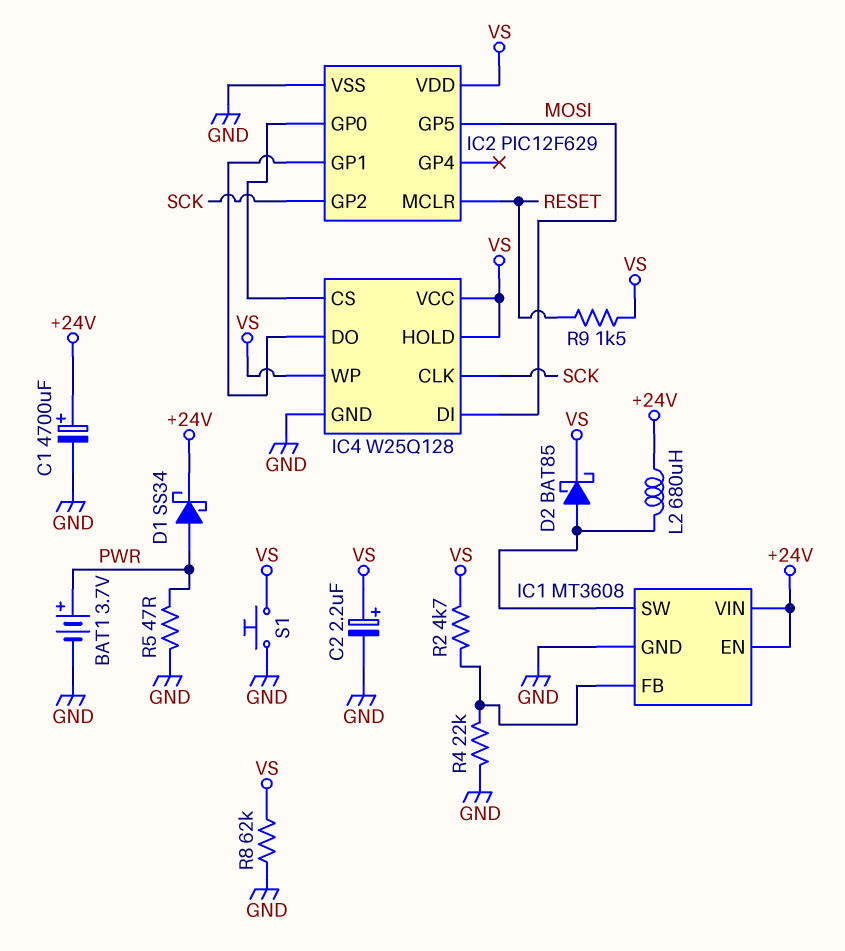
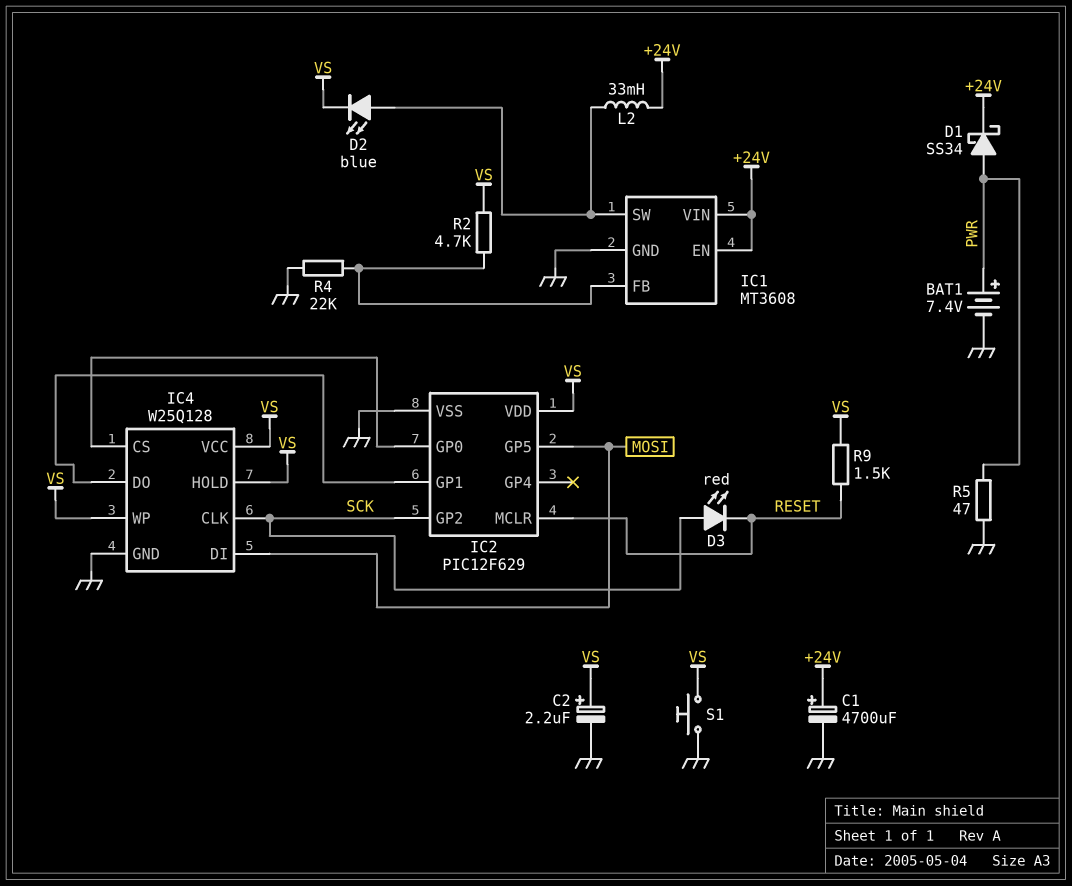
BAT1: 3.7V (plus PWR, minus GND) -> 7.4V (plus PWR, minus GND)
D2: schottky BAT85 (A IC1/SW, K VS) -> LED blue (A IC1/SW, K VS)
D3: none -> LED red (A SCK, K RESET)
L2: 680uH (+24V, IC1/SW) -> 33mH (+24V, IC1/SW)
R8: 62k (GND, VS) -> none

